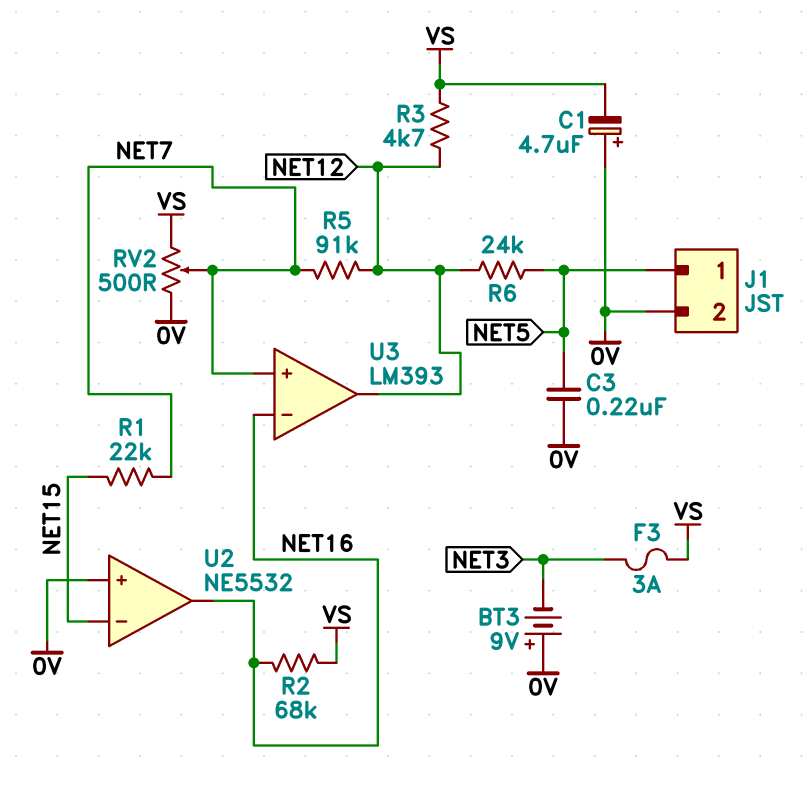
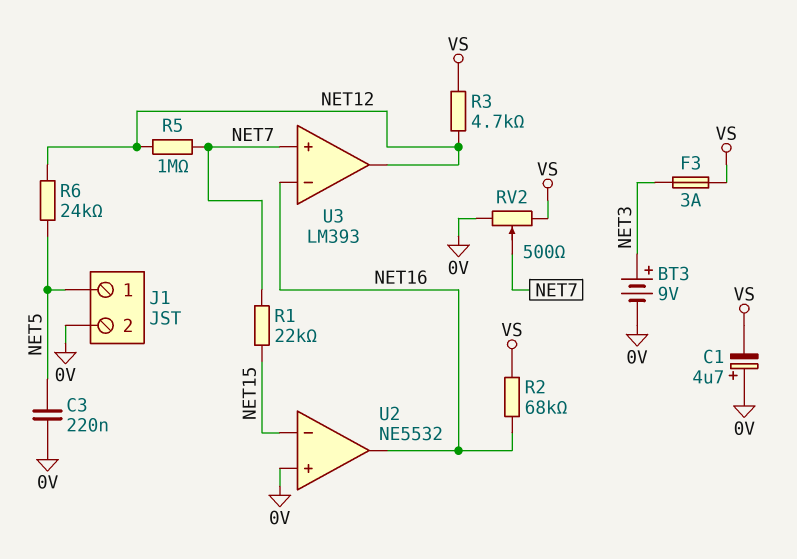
BT3: 9V (plus 0V, minus NET3) -> 9V (plus NET3, minus 0V)
R5: 91k (NET7, NET12) -> 1M (NET7, NET12)

